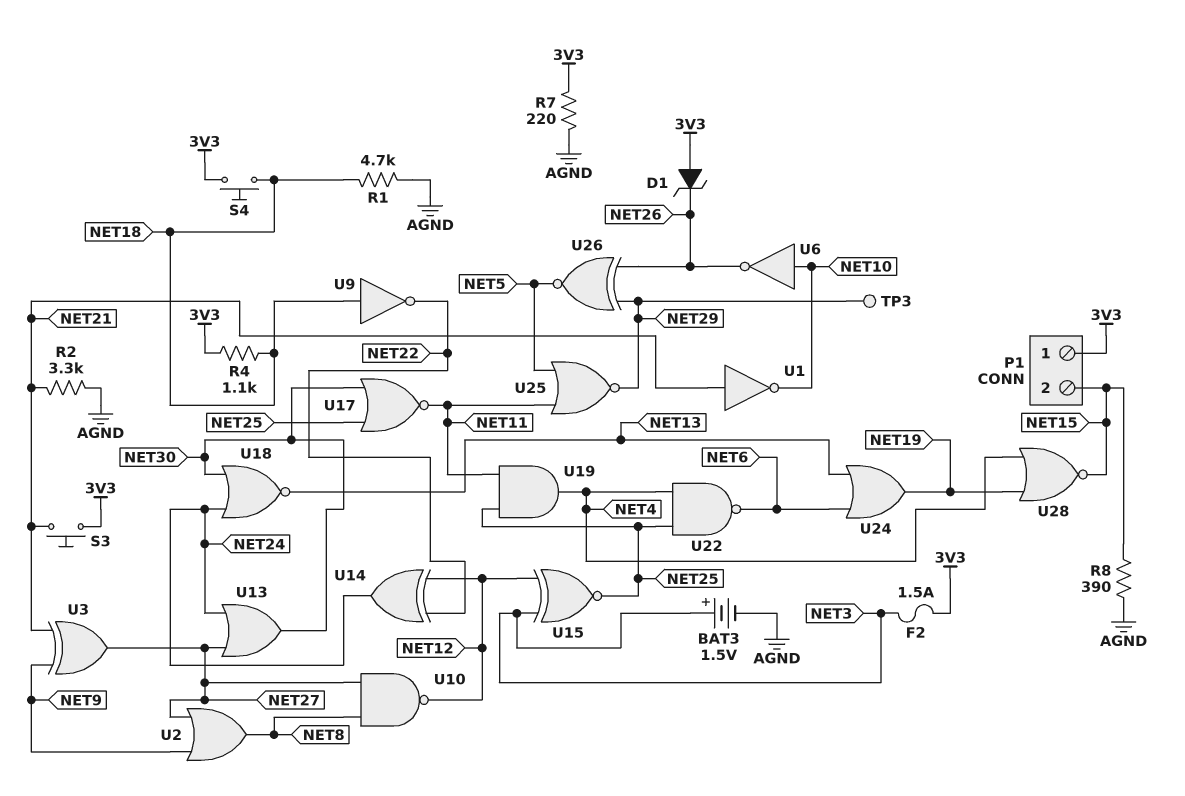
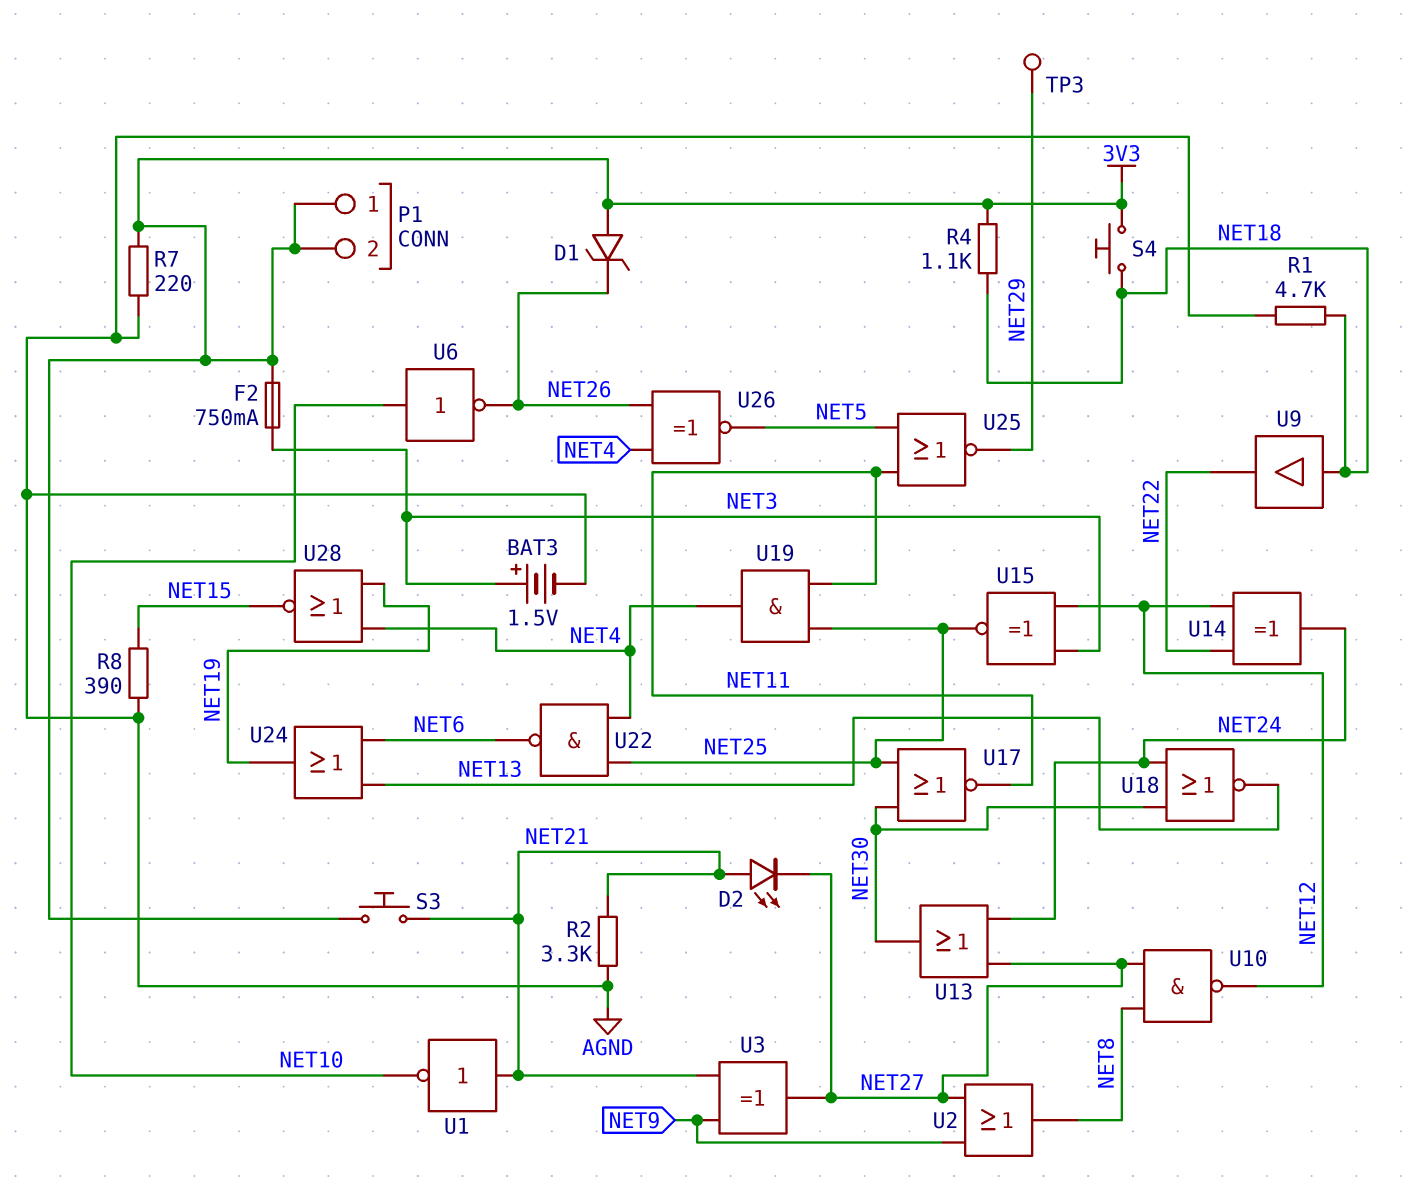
D2: none -> LED (A NET21, K NET27)
F2: 1.5A (3V3, NET3) -> 750mA (3V3, NET3)
P1 pin 2: NET15 -> 3V3
U9: NOT (in NET18, out NET22) -> buffer (in NET18, out NET22)
U26: XNOR (in NET26, in NET29, out NET5) -> XNOR (in NET4, in NET26, out NET5)

